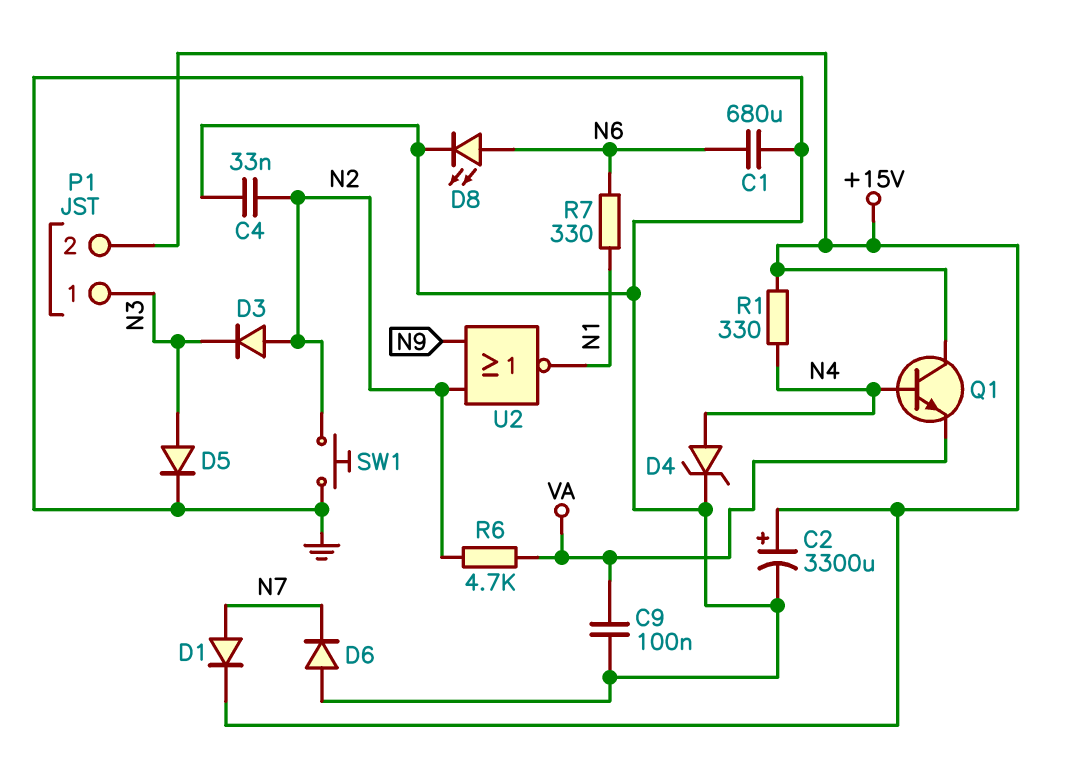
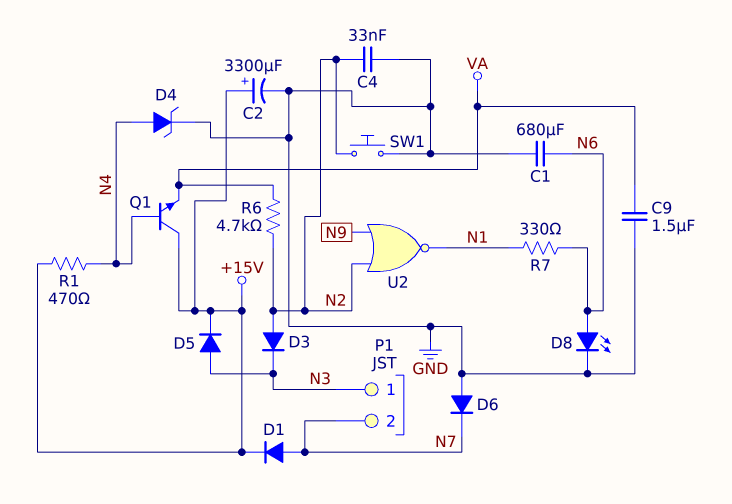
C9: 100nF (GND, VA) -> 1.5uF (GND, VA)
D5: diode (A N3, K GND) -> diode (A N3, K +15V)
P1 pin 2: +15V -> N7
R1: 330 (+15V, N4) -> 470 (+15V, N4)

